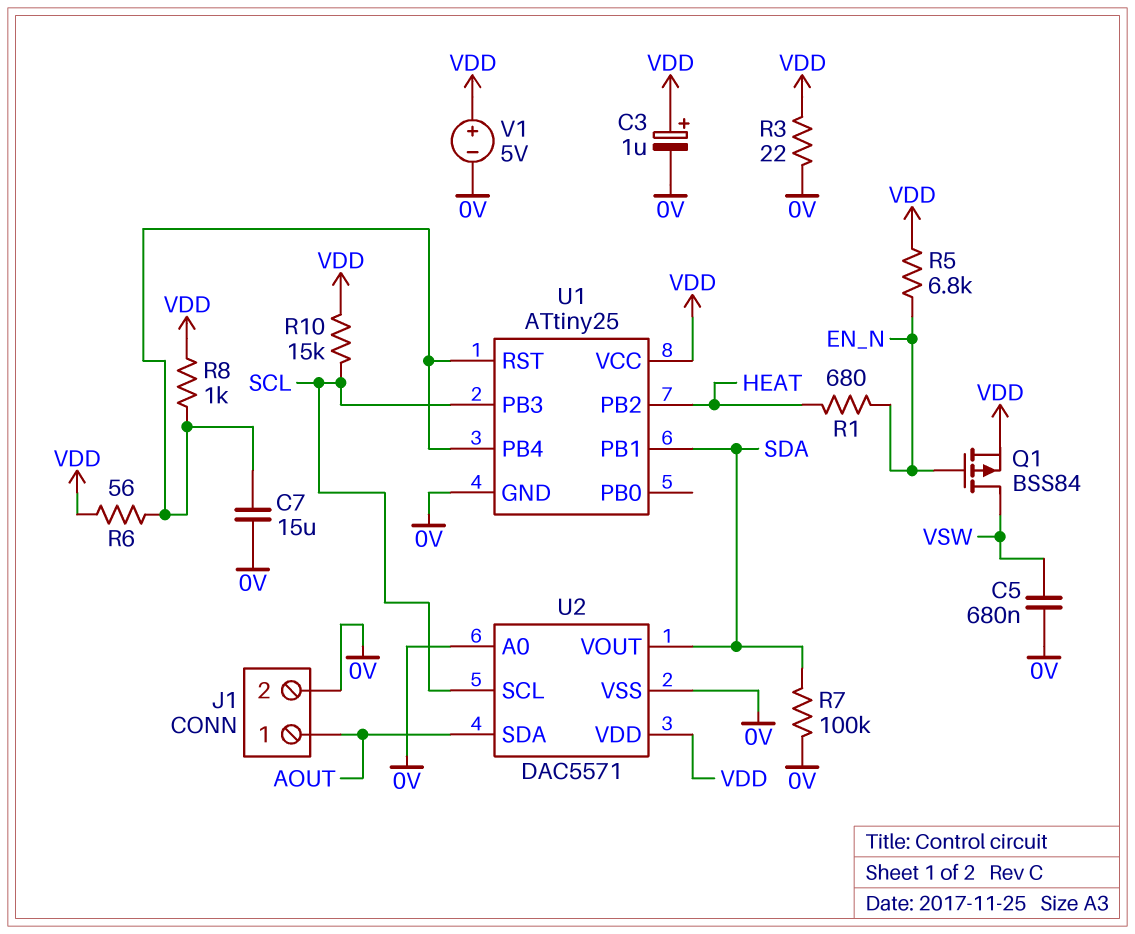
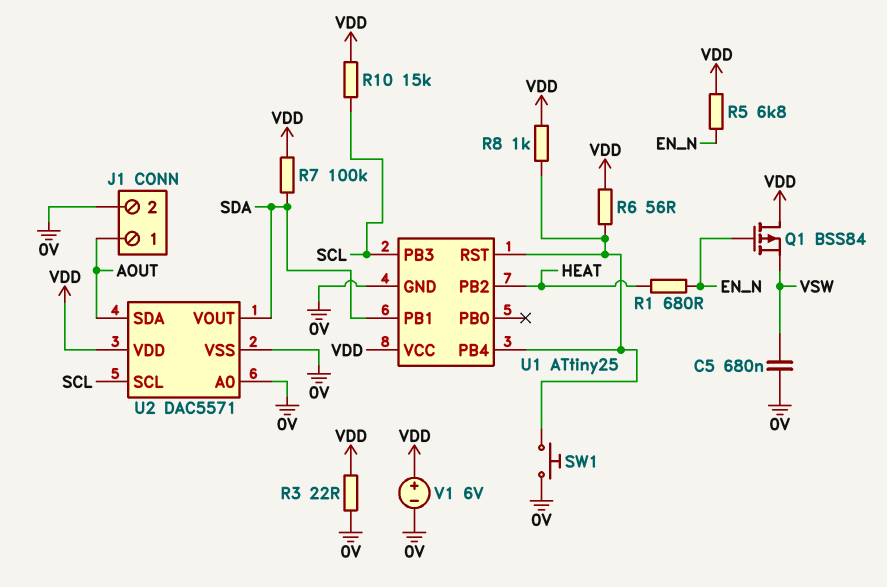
C3: 1uF (plus VDD, minus 0V) -> none
C7: 15uF (0V, U1/PB4) -> none
Q1: PMOS BSS84 (G EN_N, D VSW, S VDD) -> PMOS BSS84 (G EN_N, D VDD, S VSW)
R7: 100k (0V, SDA) -> 100k (SDA, VDD)
SW1: none -> button (0V, U1/PB4)
V1: 5V (plus VDD, minus 0V) -> 6V (plus VDD, minus 0V)

